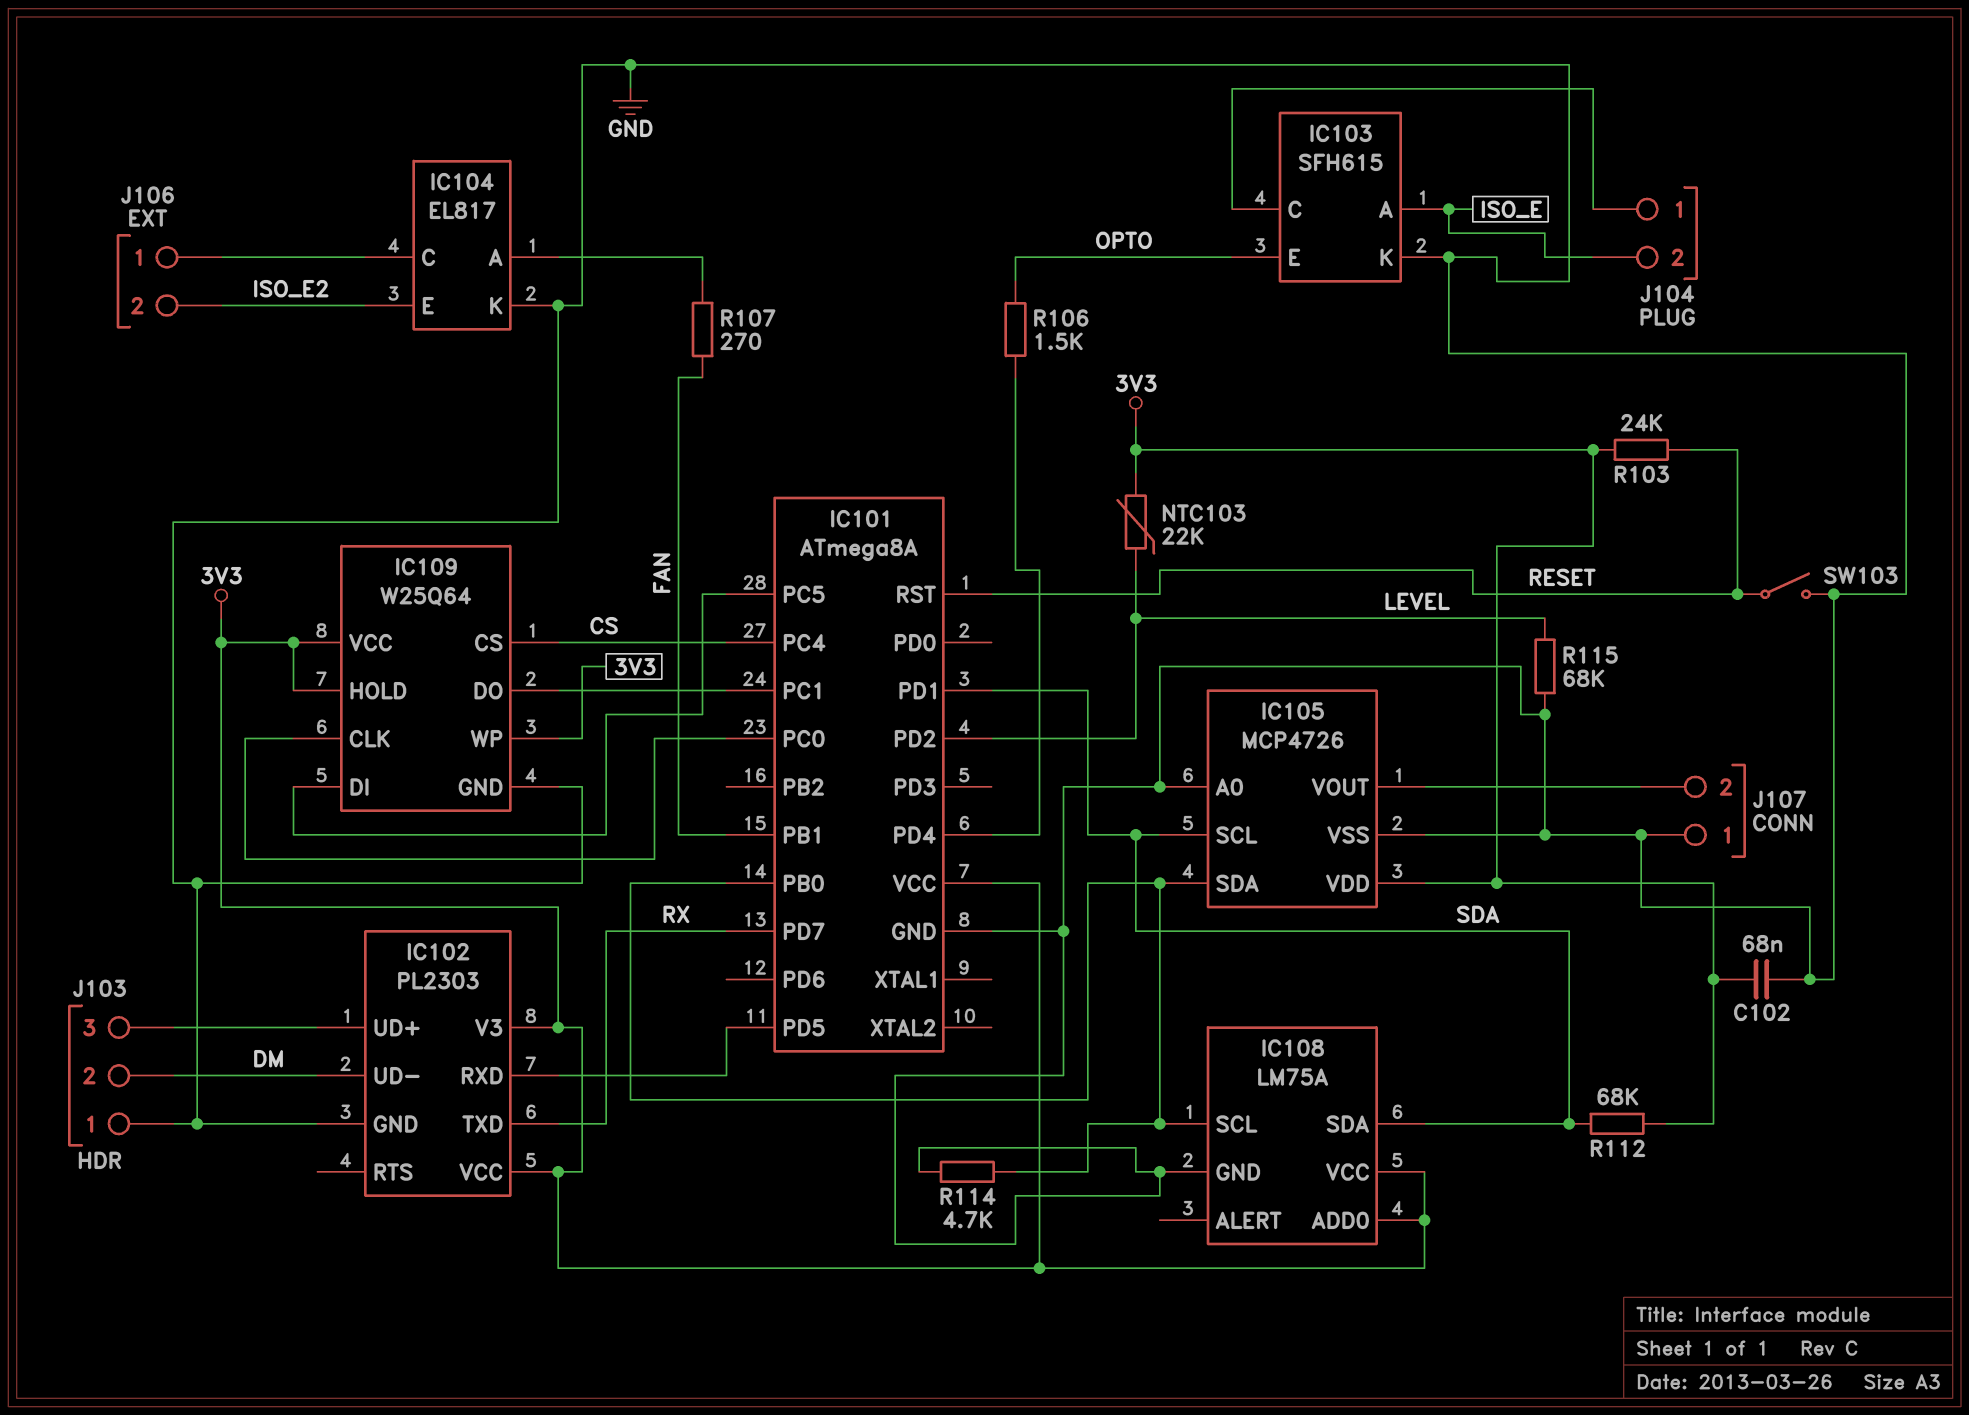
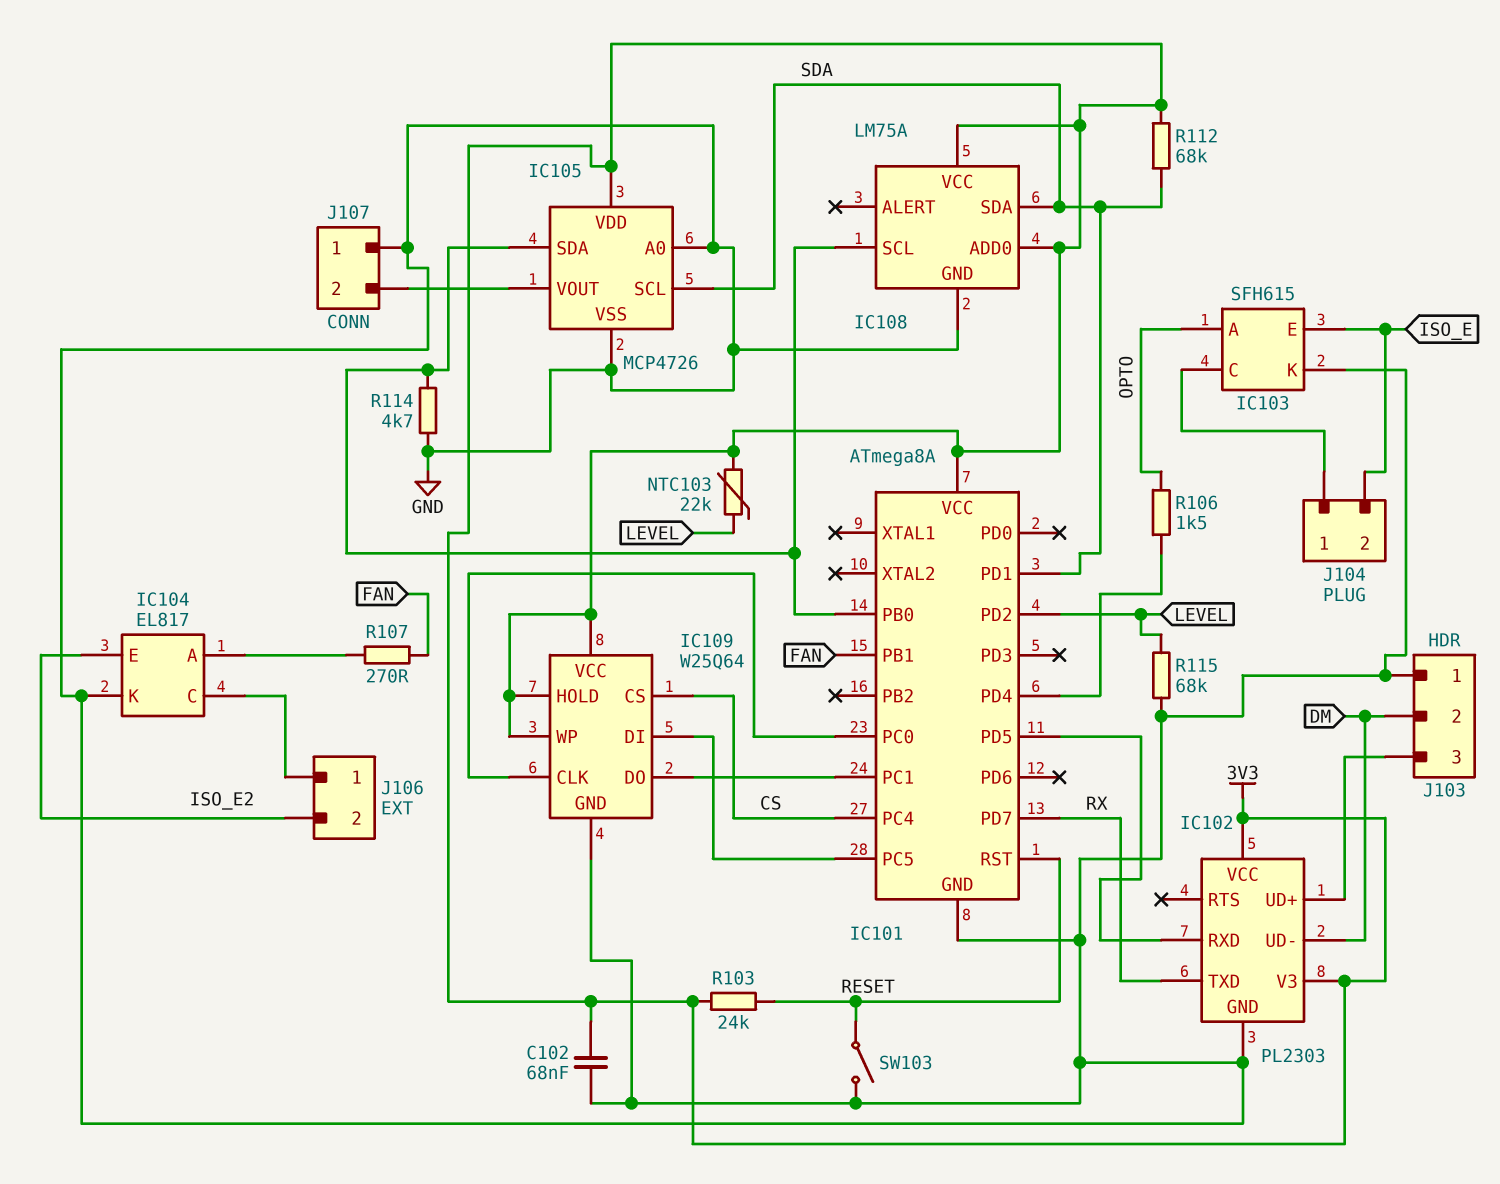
IC103 pin A: ISO_E -> OPTO
IC103 pin E: OPTO -> ISO_E

